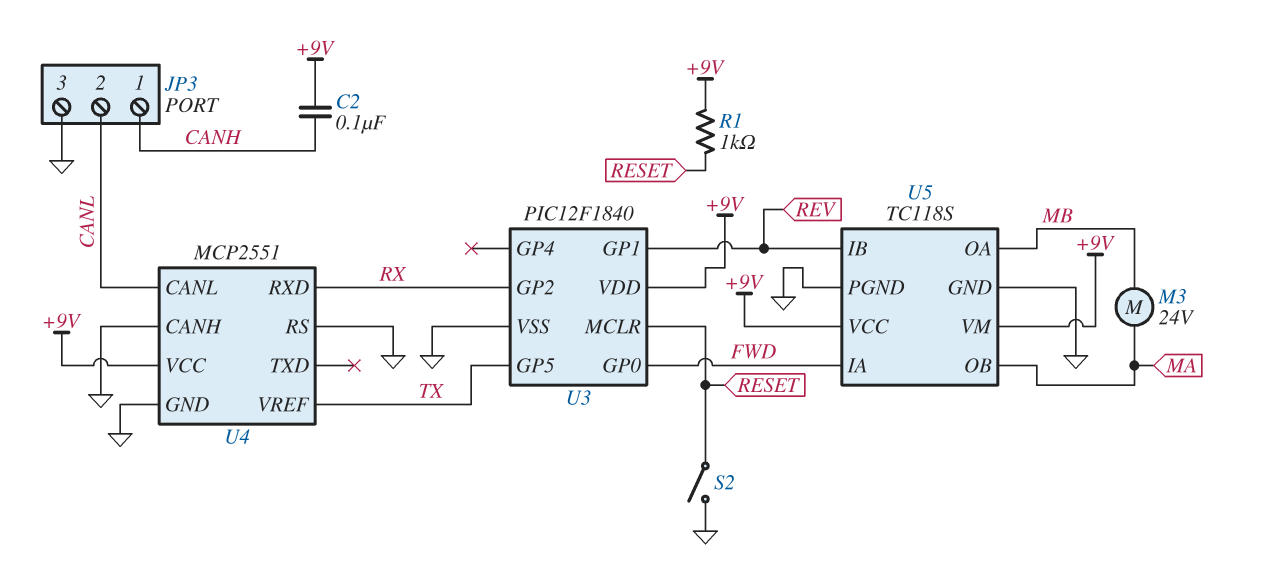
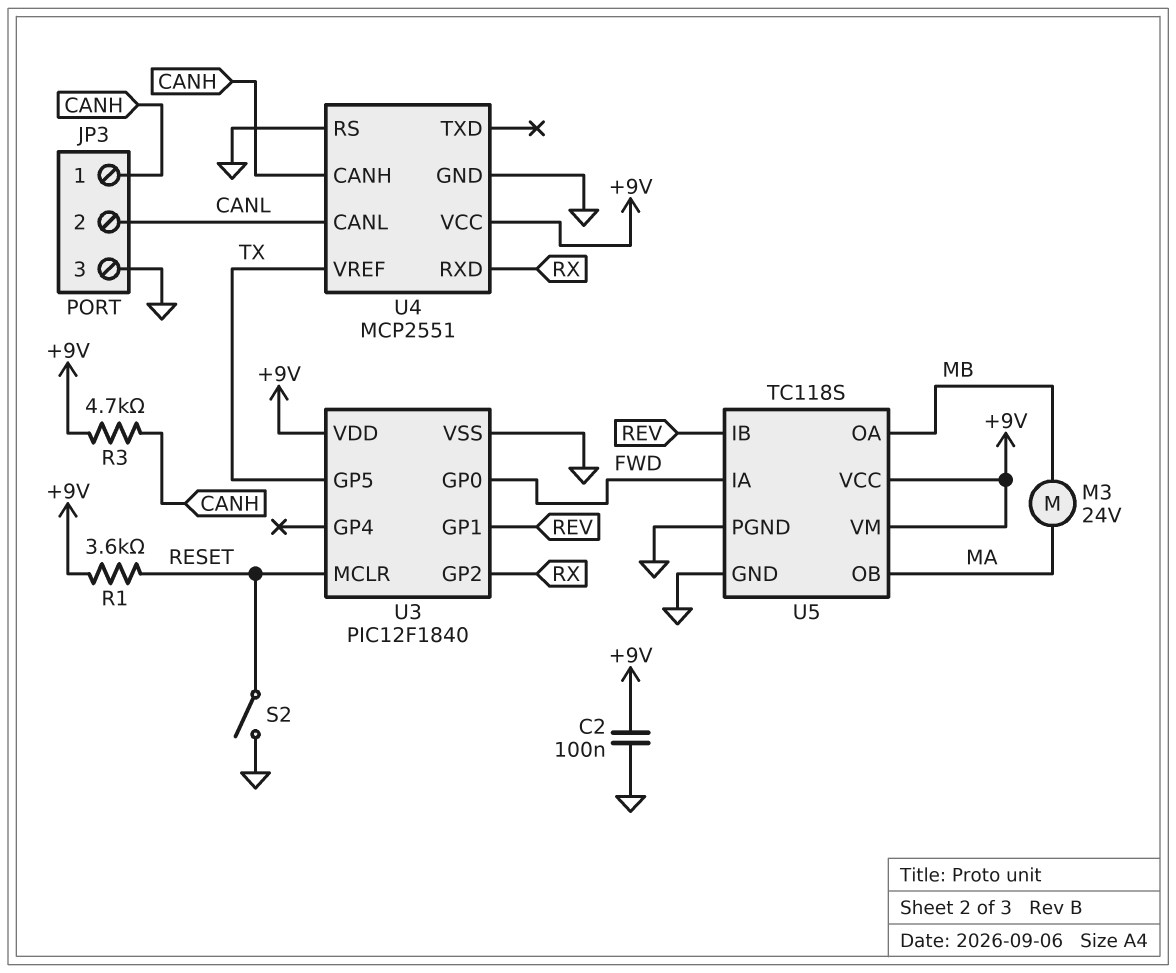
C2: 100nF (+9V, CANH) -> 100nF (+9V, GND)
R1: 1k (+9V, RESET) -> 3.6k (+9V, RESET)
R3: none -> 4.7k (+9V, CANH)
U4 pin CANH: GND -> CANH

